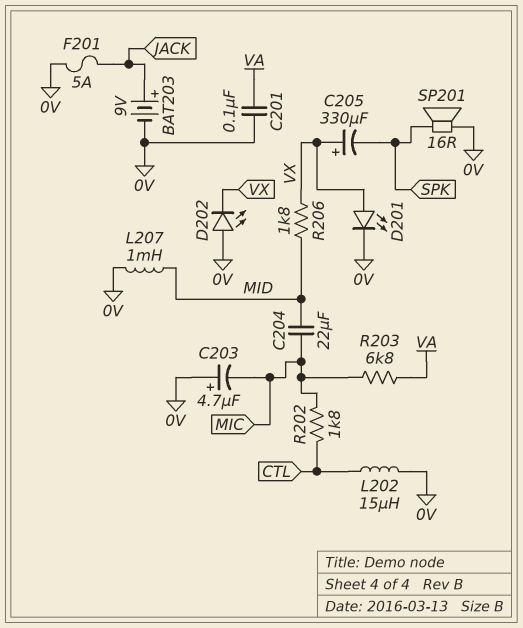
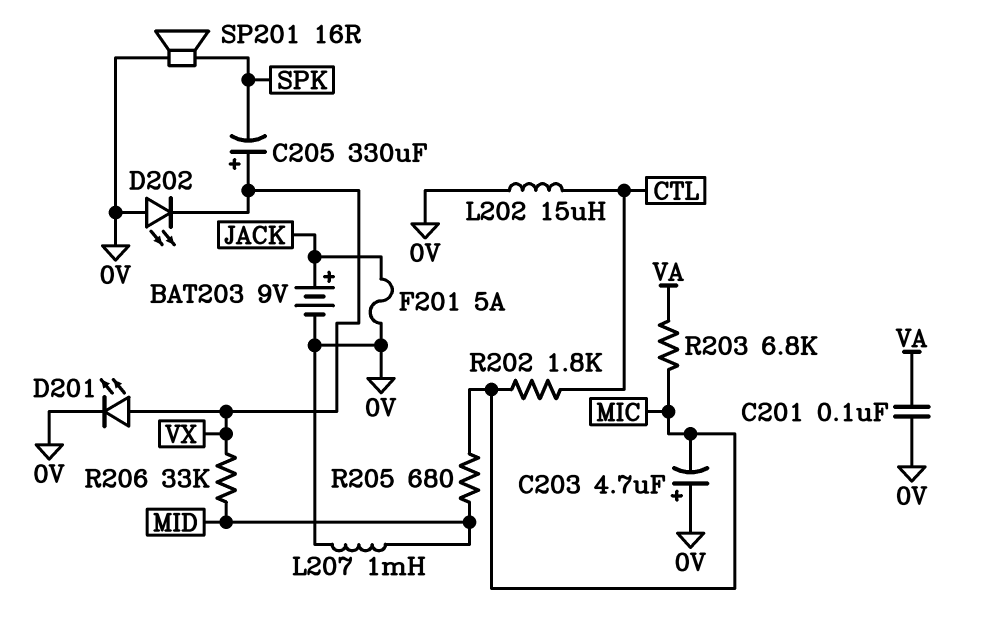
C204: 22uF (MIC, MID) -> none
R205: none -> 680 (MIC, MID)
R206: 1.8k (MID, VX) -> 33k (MID, VX)

